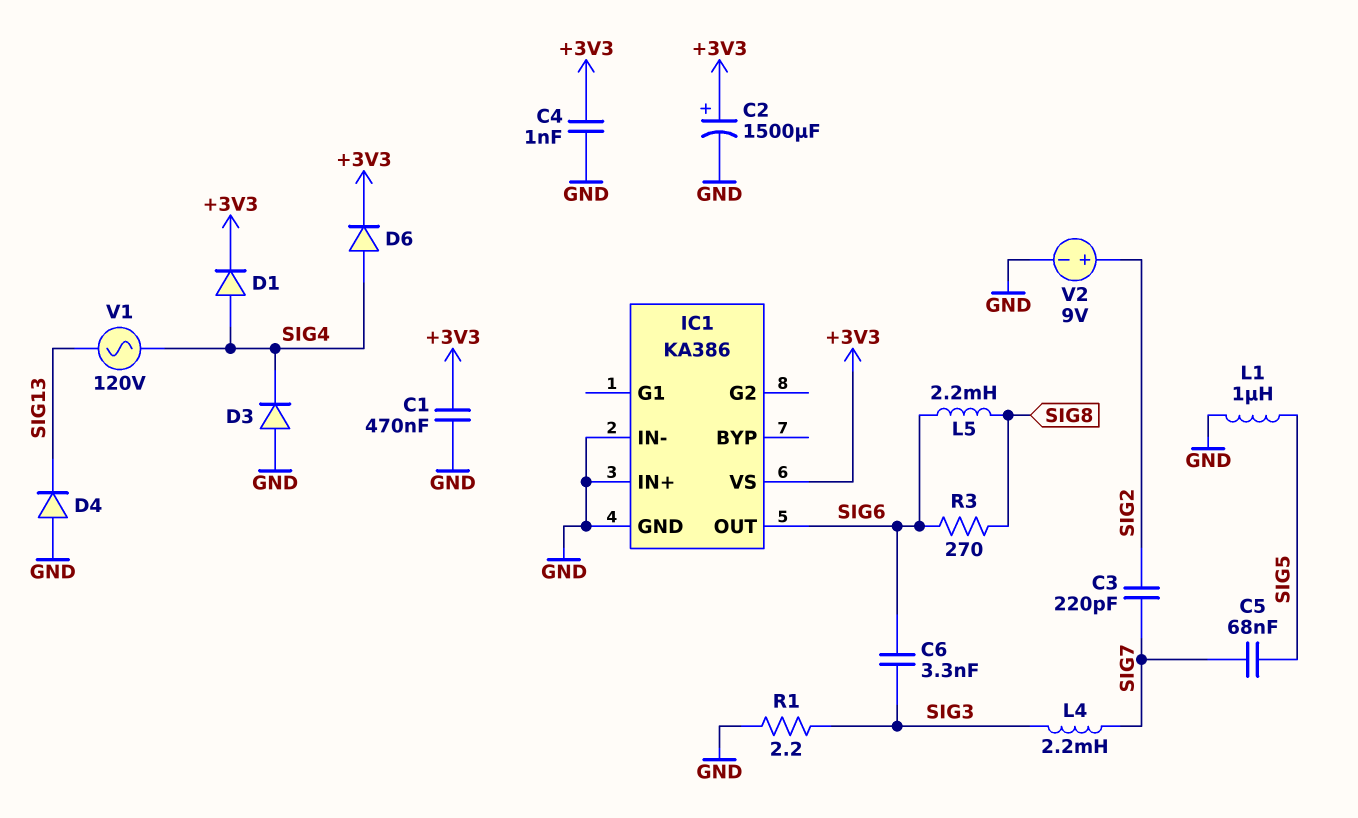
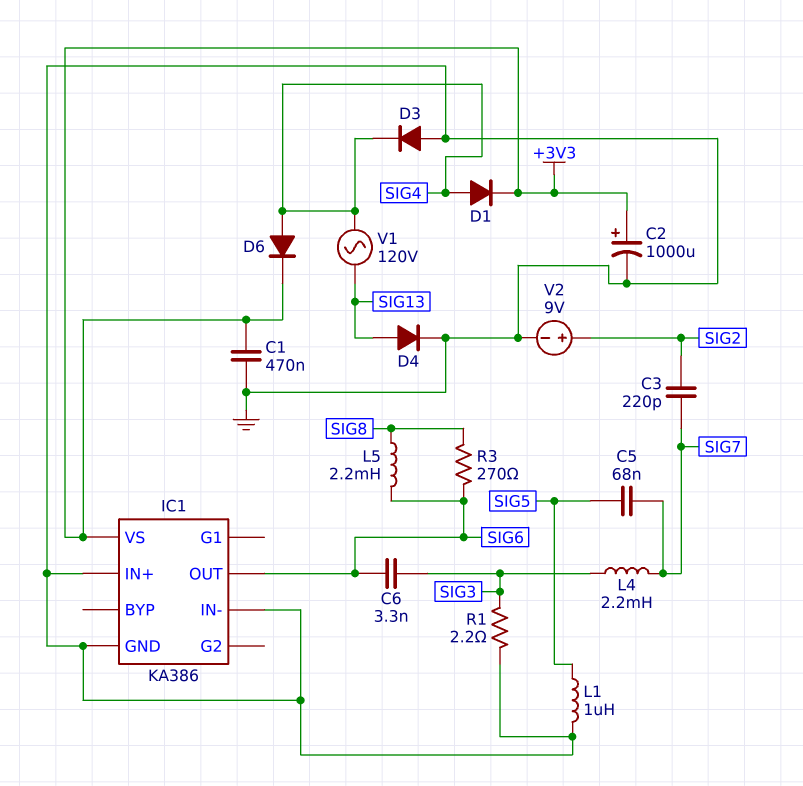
C2: 1500uF (plus +3V3, minus GND) -> 1000uF (plus +3V3, minus GND)
C4: 1nF (+3V3, GND) -> none
D4: diode (A GND, K SIG13) -> diode (A SIG13, K GND)

